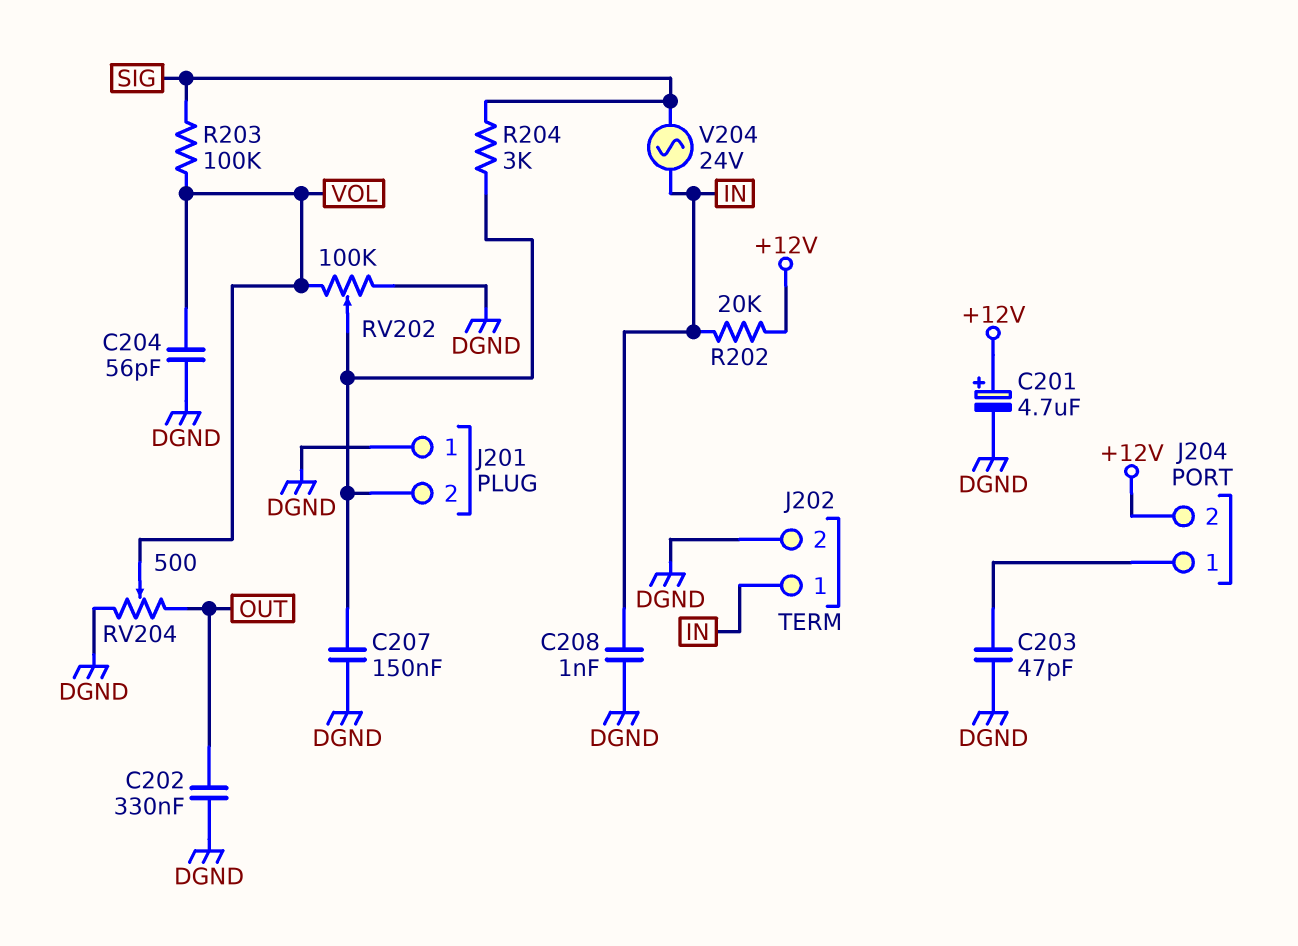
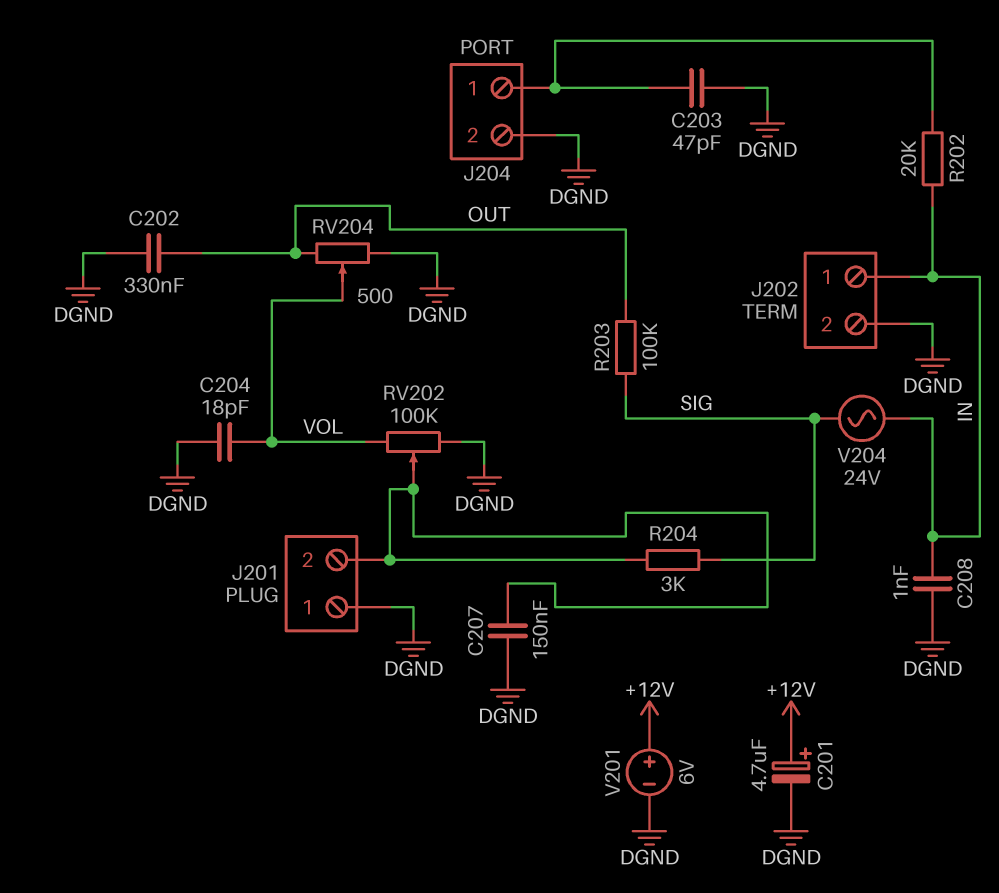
C204: 56pF (DGND, VOL) -> 18pF (DGND, VOL)
J204 pin 2: +12V -> DGND
R202: 20k (+12V, IN) -> 20k (IN, J204/1)
R203: 100k (SIG, VOL) -> 100k (OUT, SIG)
V201: none -> 6V (plus +12V, minus DGND)

